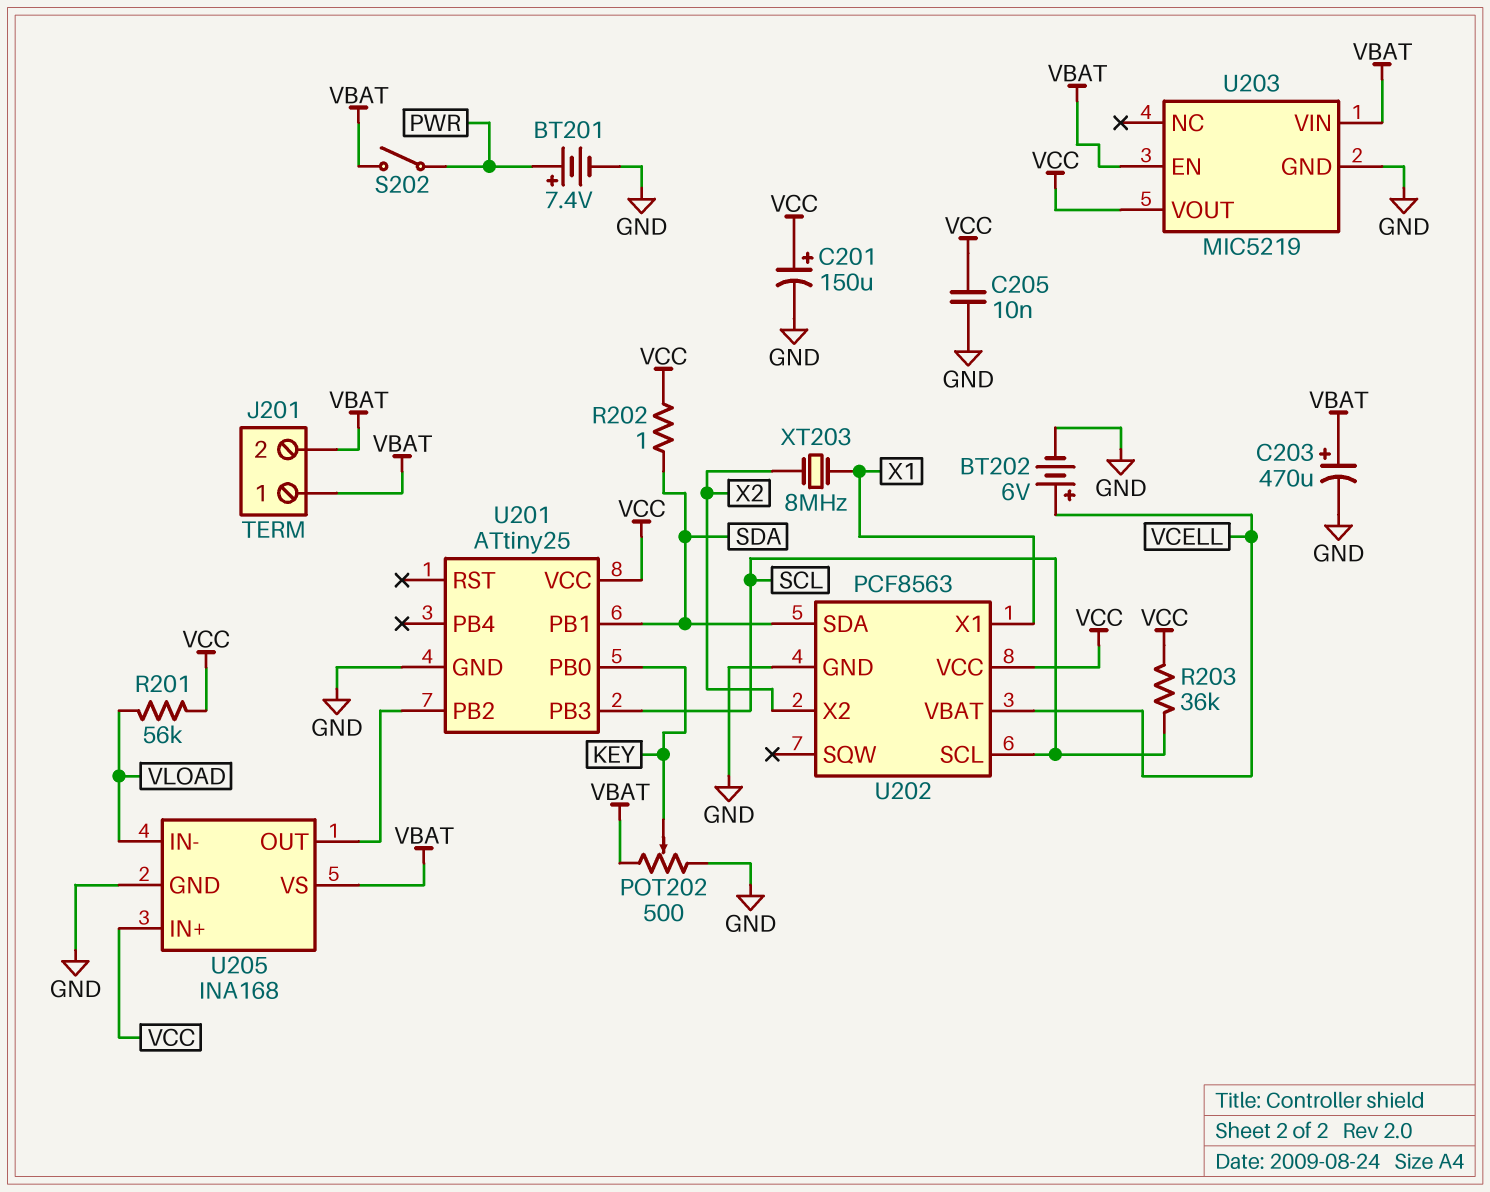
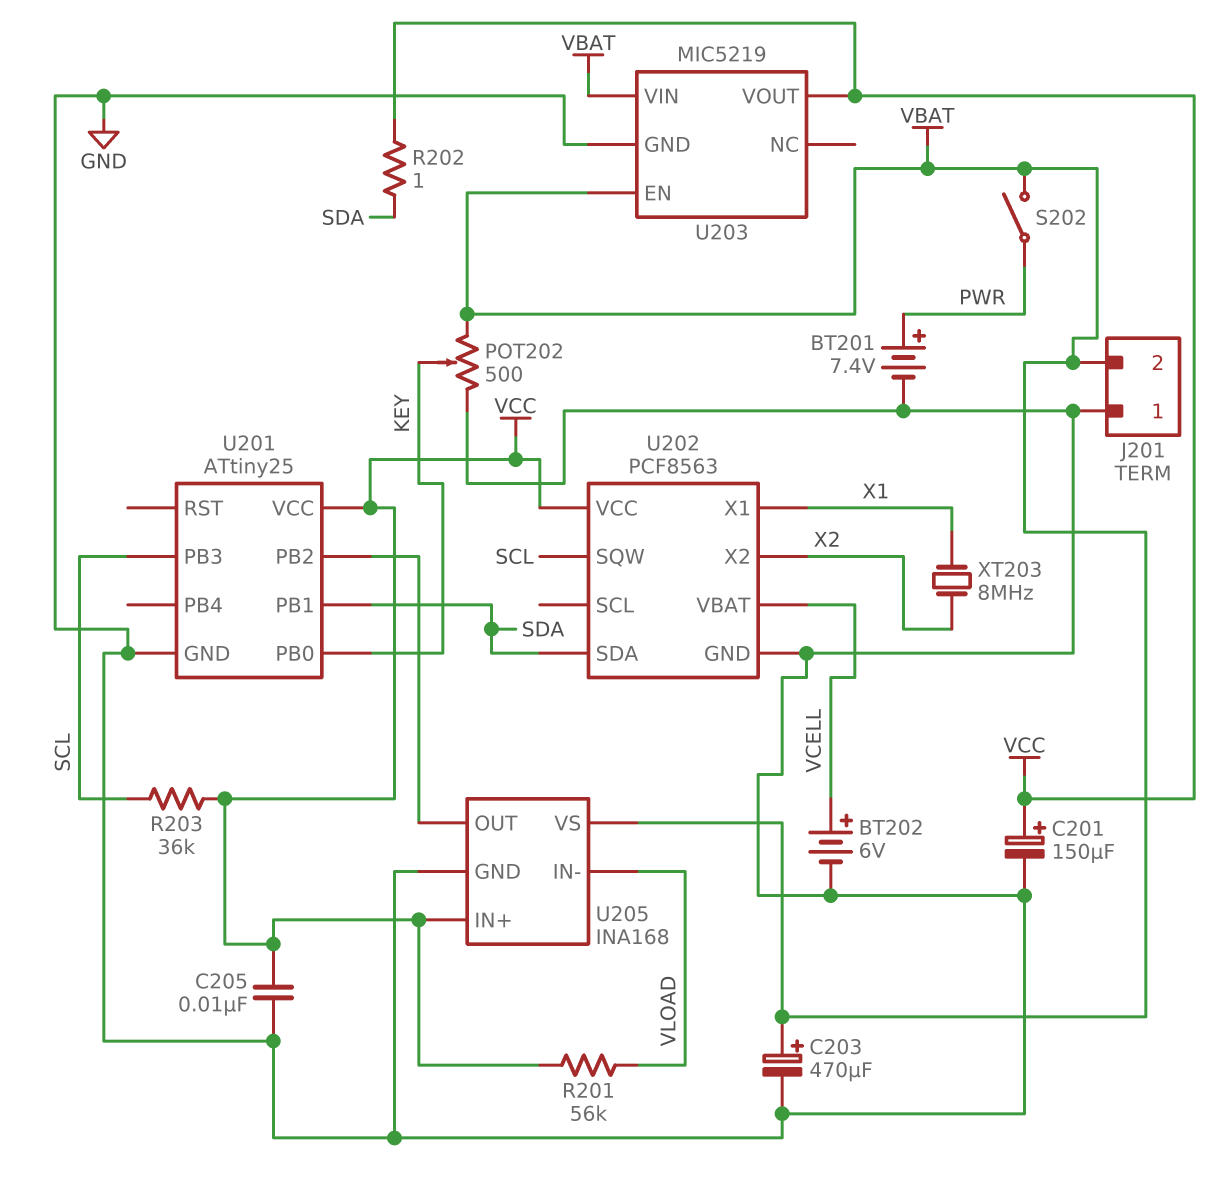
J201 pin 1: VBAT -> GND
U202 pin SCL: SCL -> none
U202 pin SQW: none -> SCL

